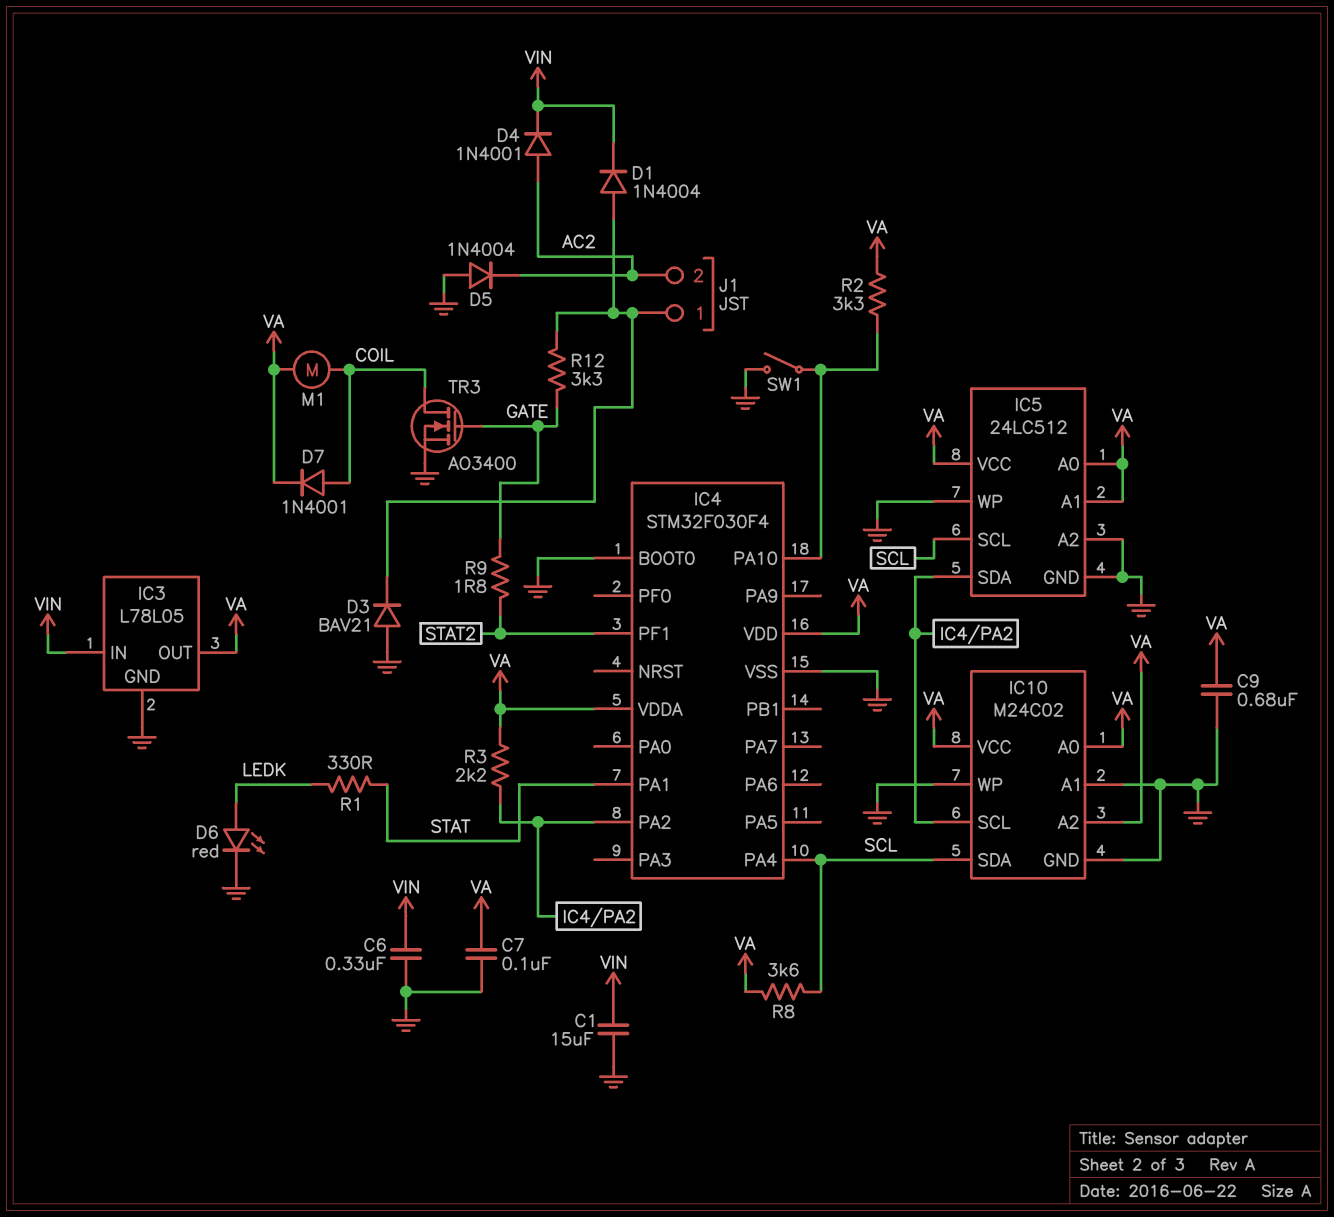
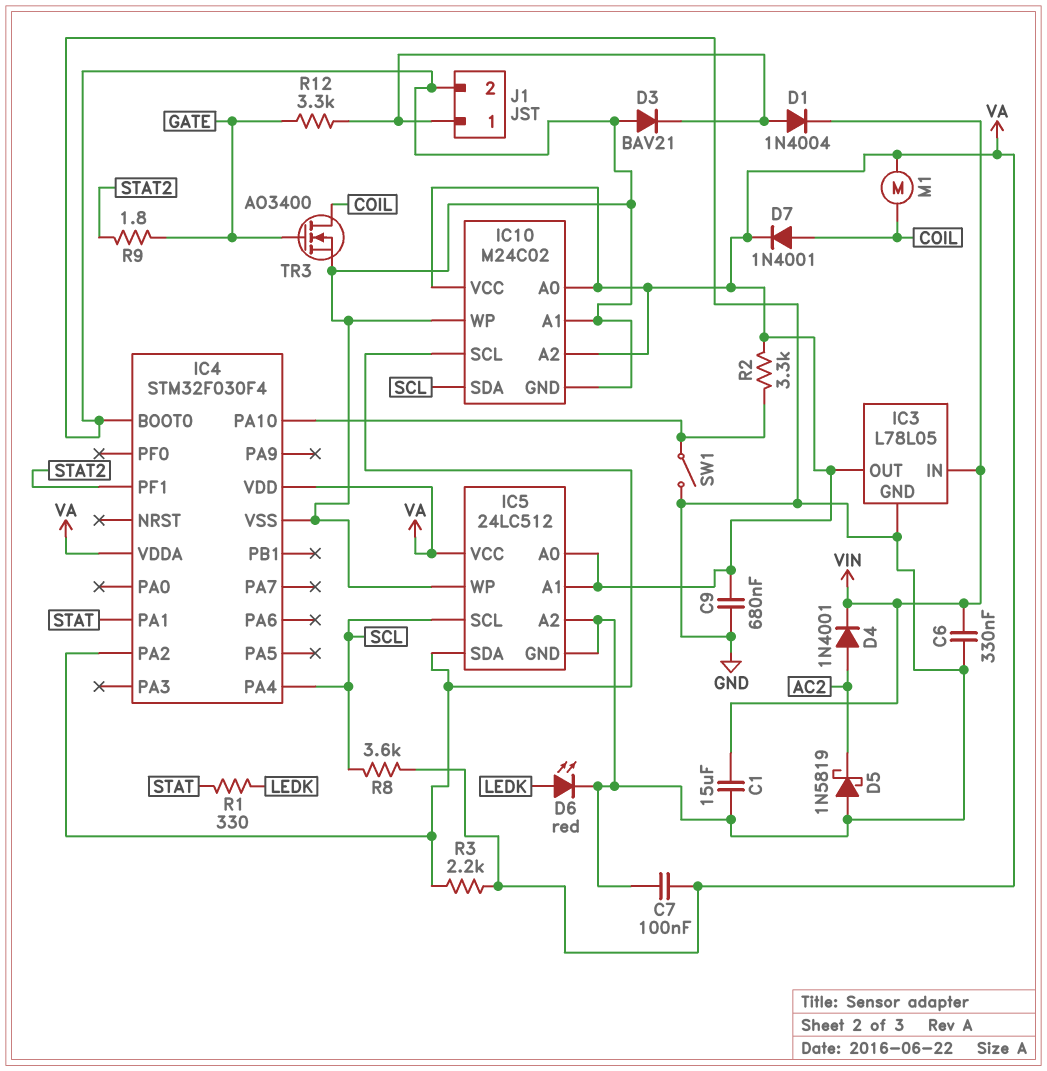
D5: diode 1N4004 (A GND, K AC2) -> schottky 1N5819 (A GND, K AC2)
J1 pin 2: AC2 -> GND

